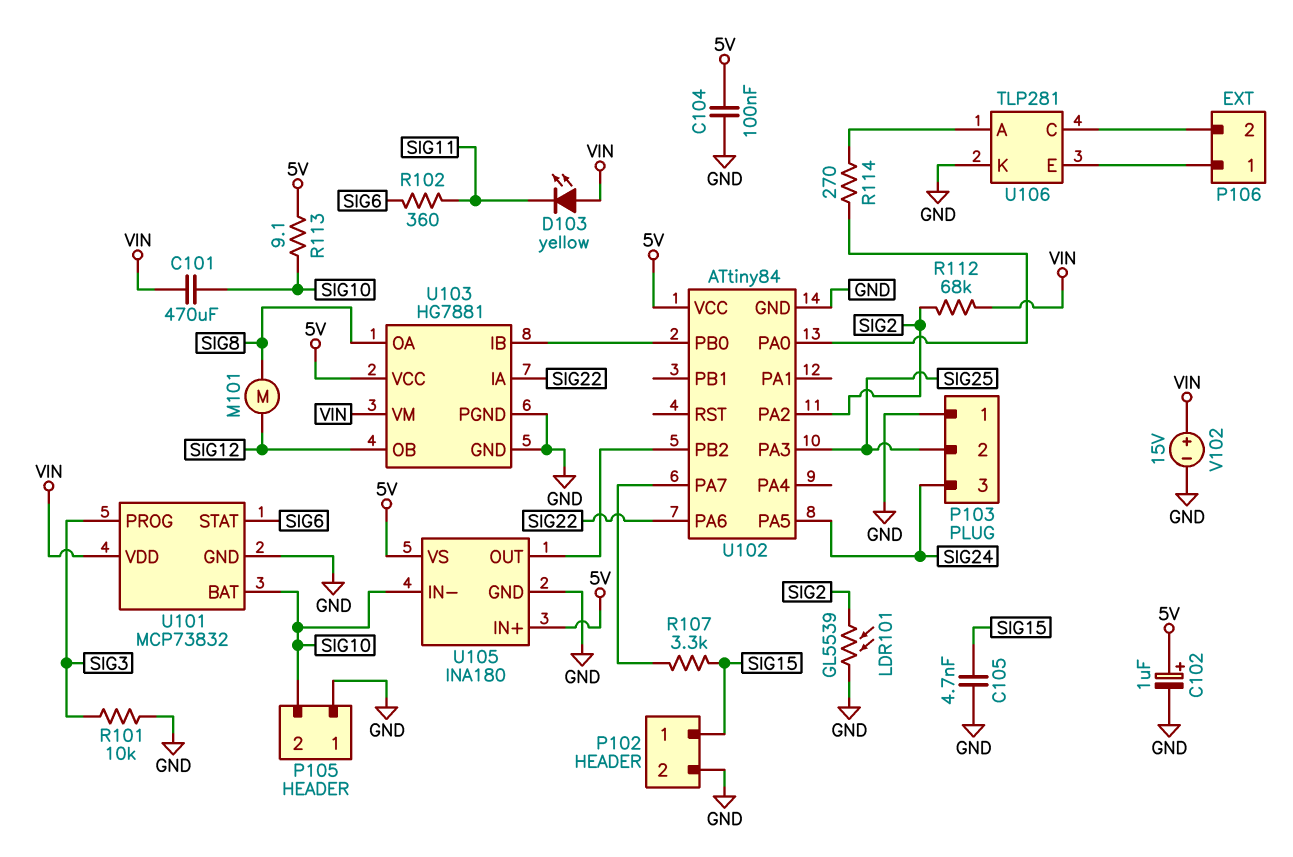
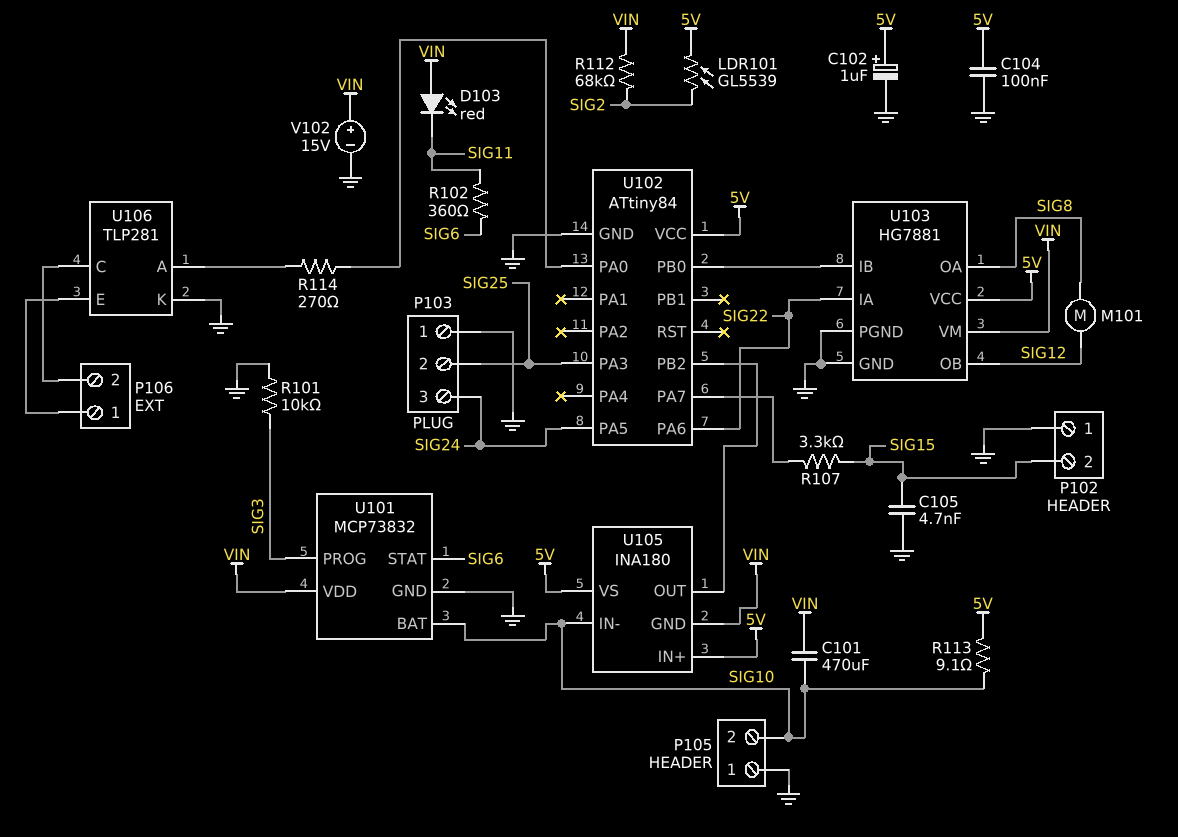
D103: LED yellow (A VIN, K SIG11) -> LED red (A VIN, K SIG11)
LDR101: GL5539 (GND, SIG2) -> GL5539 (5V, SIG2)
P102 pin 1: SIG15 -> GND
P102 pin 2: GND -> SIG15
U102 pin PA2: SIG2 -> none
U105 pin GND: GND -> VIN

